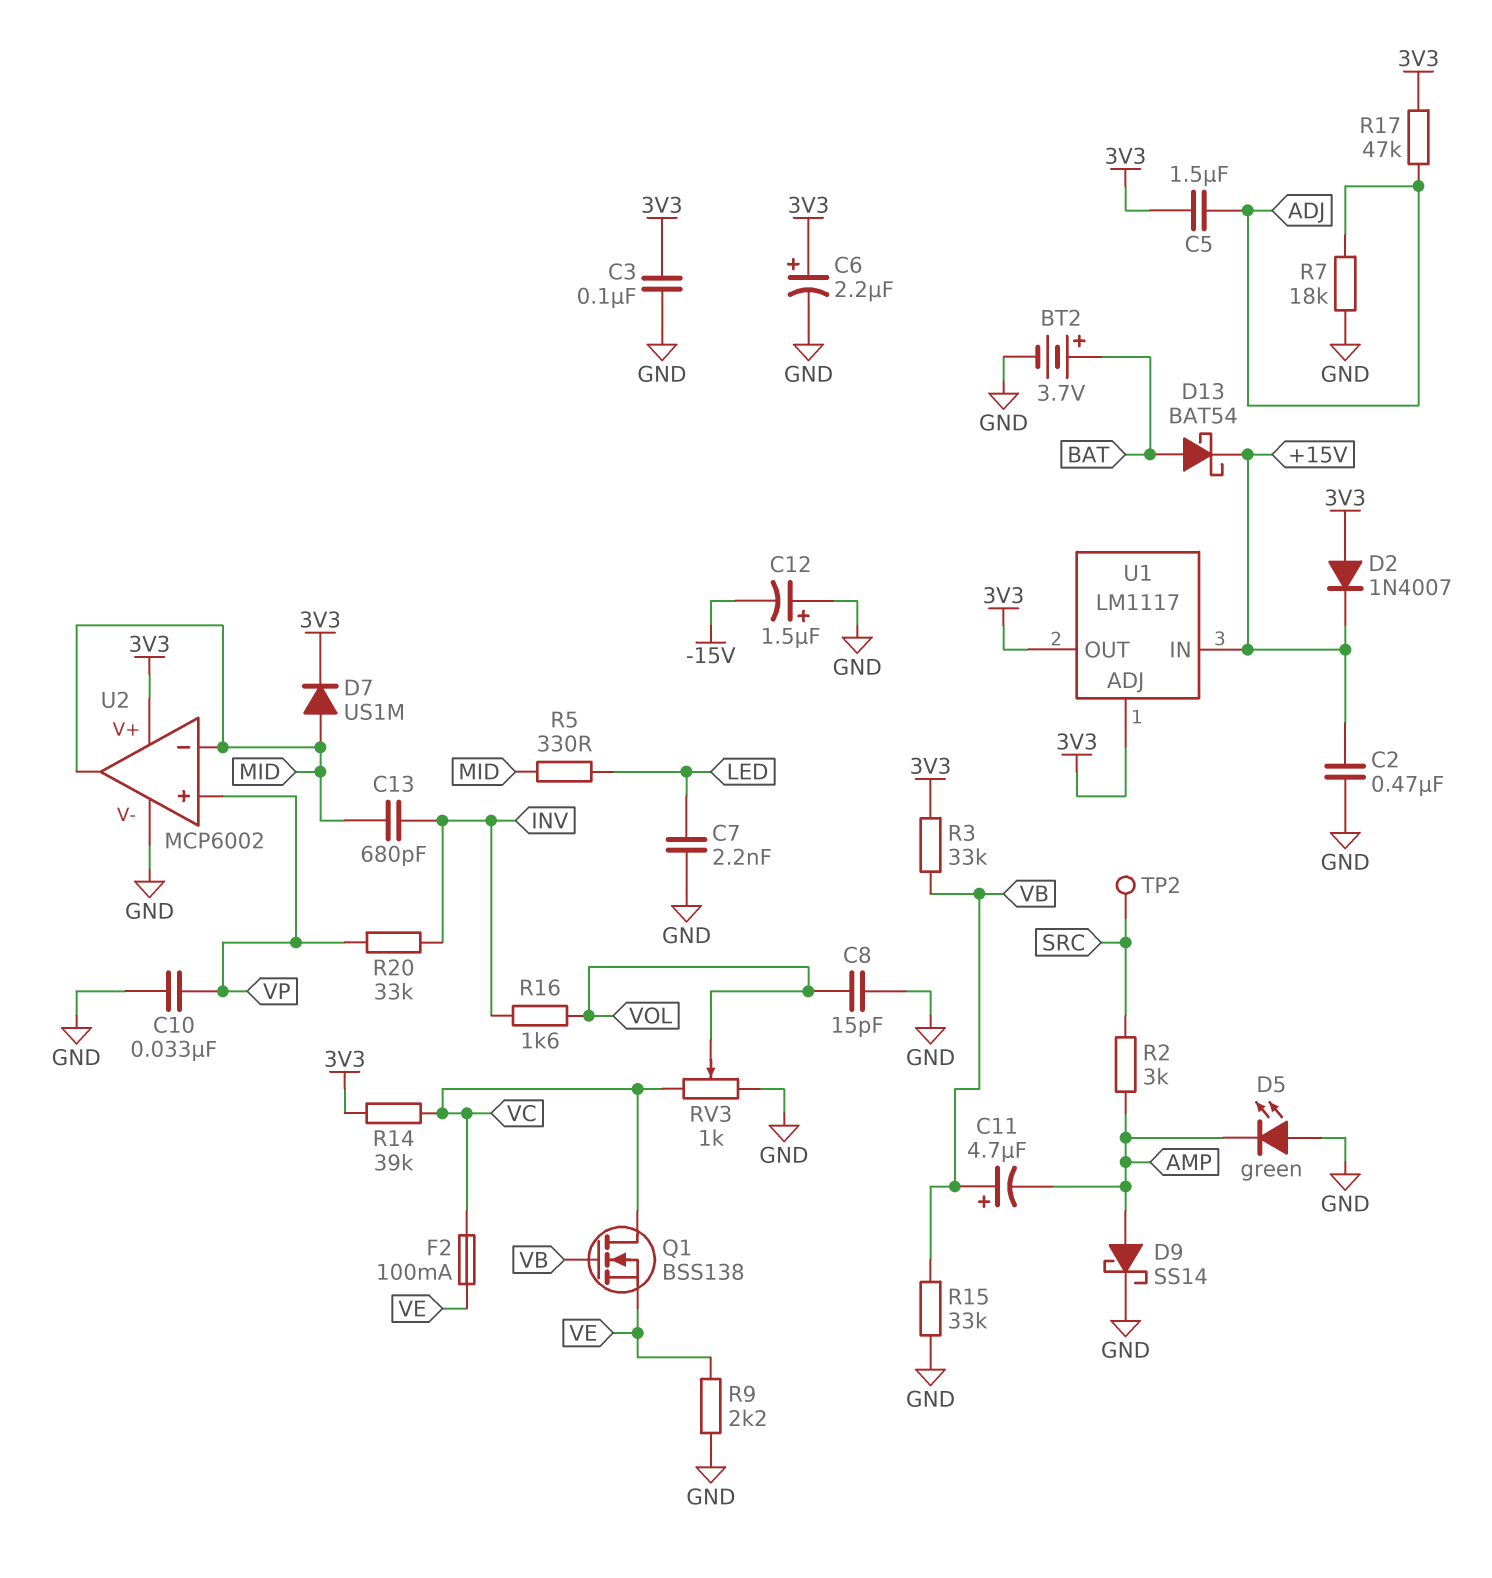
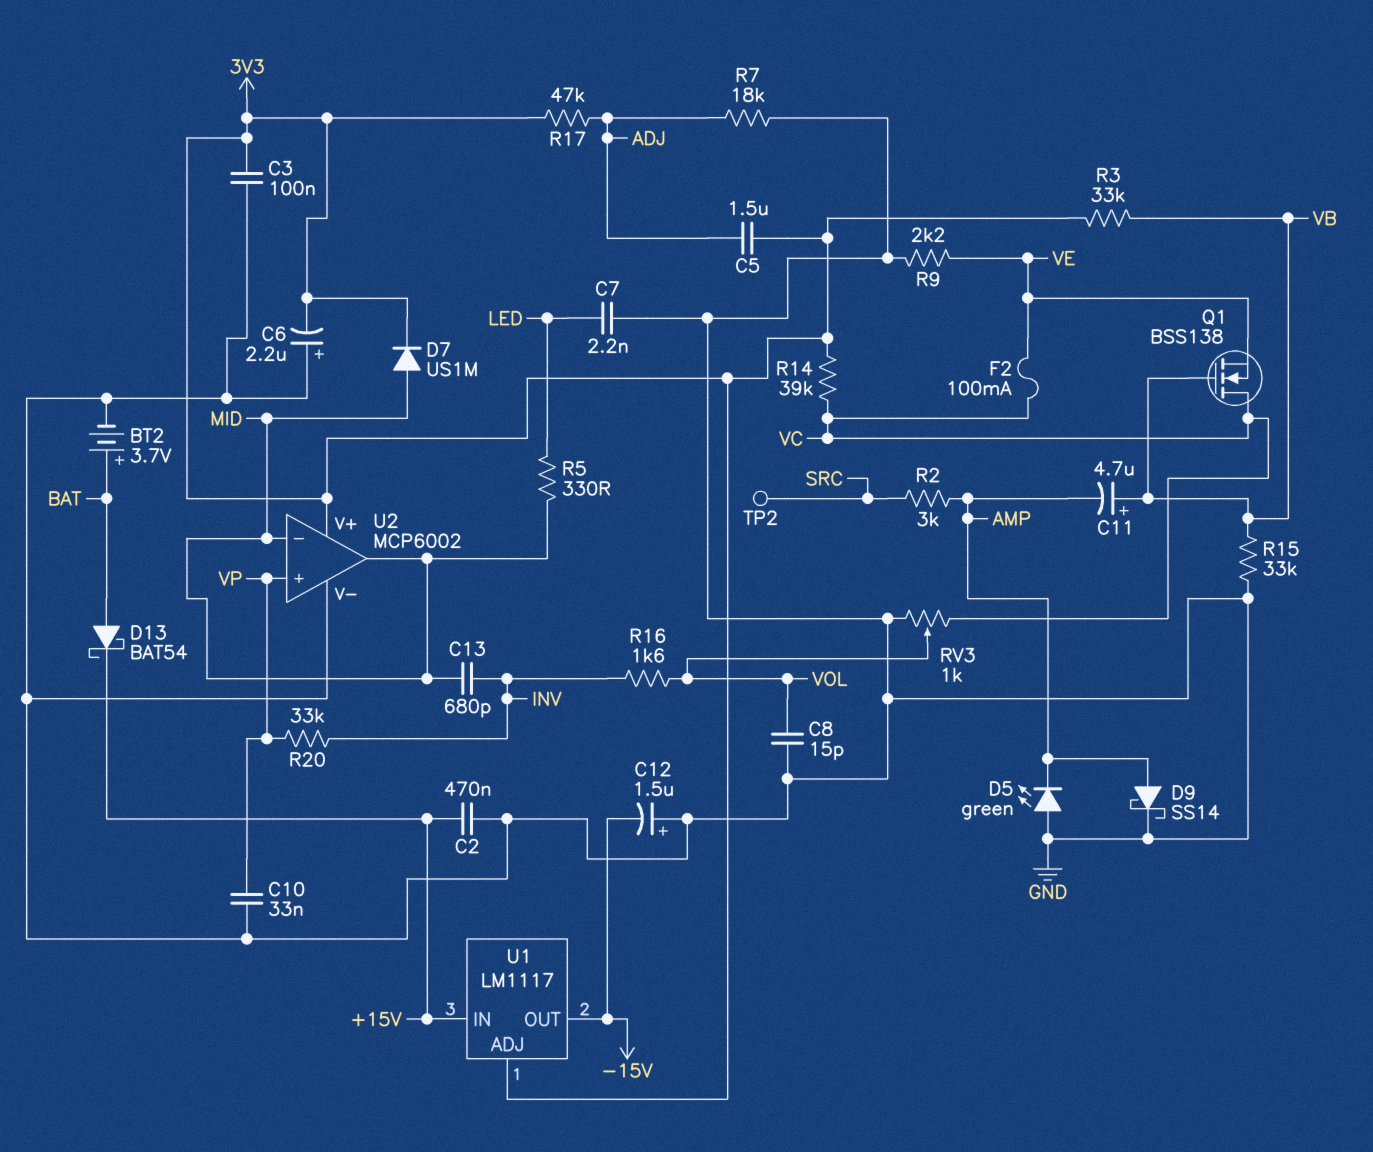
C6: 2.2uF (plus 3V3, minus GND) -> 2.2uF (plus GND, minus 3V3)
D2: diode 1N4007 (A 3V3, K +15V) -> none
U1 pin OUT: 3V3 -> -15V

